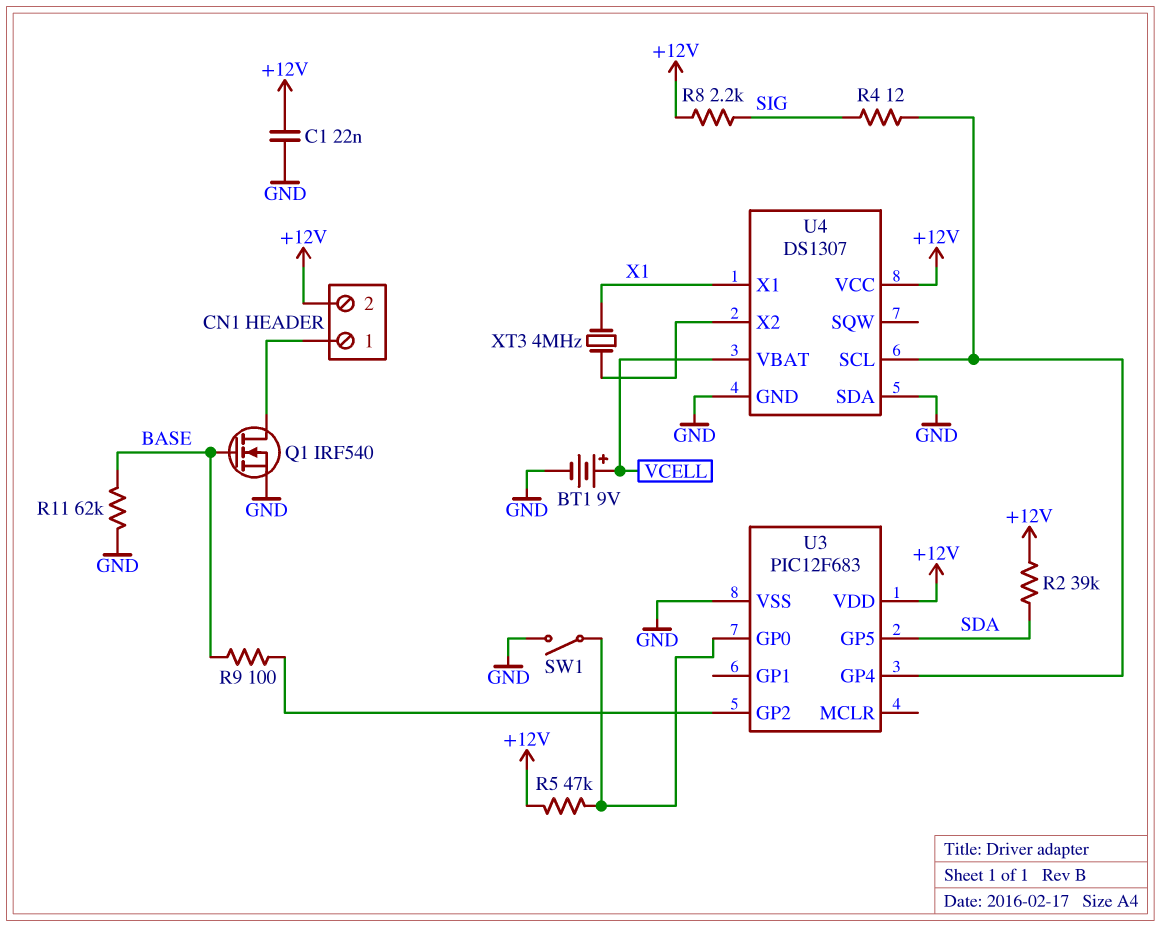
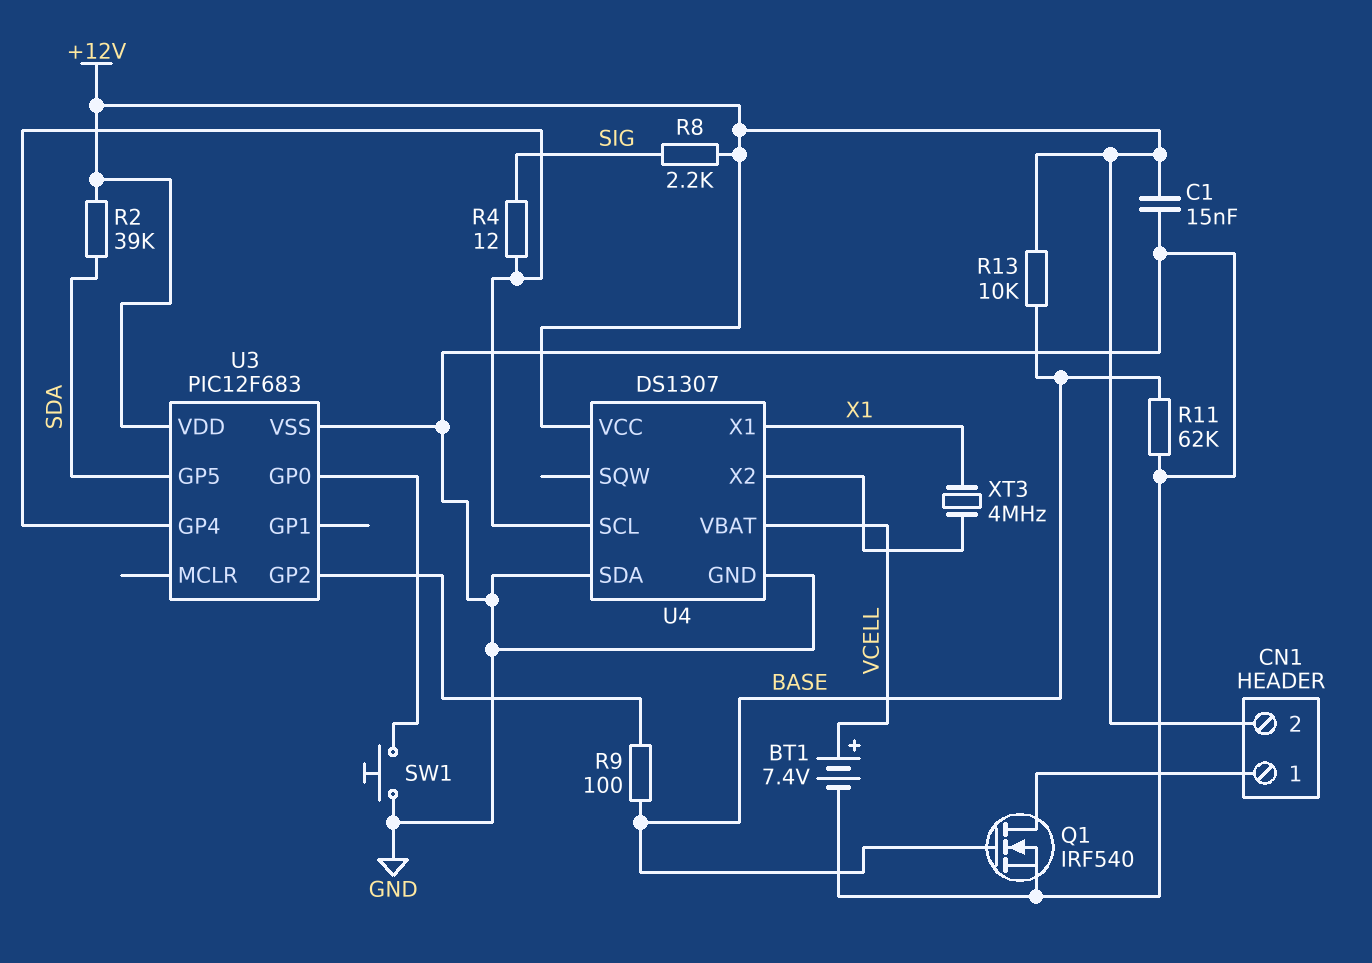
BT1: 9V (plus VCELL, minus GND) -> 7.4V (plus VCELL, minus GND)
C1: 22nF (+12V, GND) -> 15nF (+12V, GND)
R5: 47k (+12V, U3/GP0) -> none
R13: none -> 10k (+12V, BASE)
SW1: switch (GND, U3/GP0) -> button (GND, U3/GP0)

